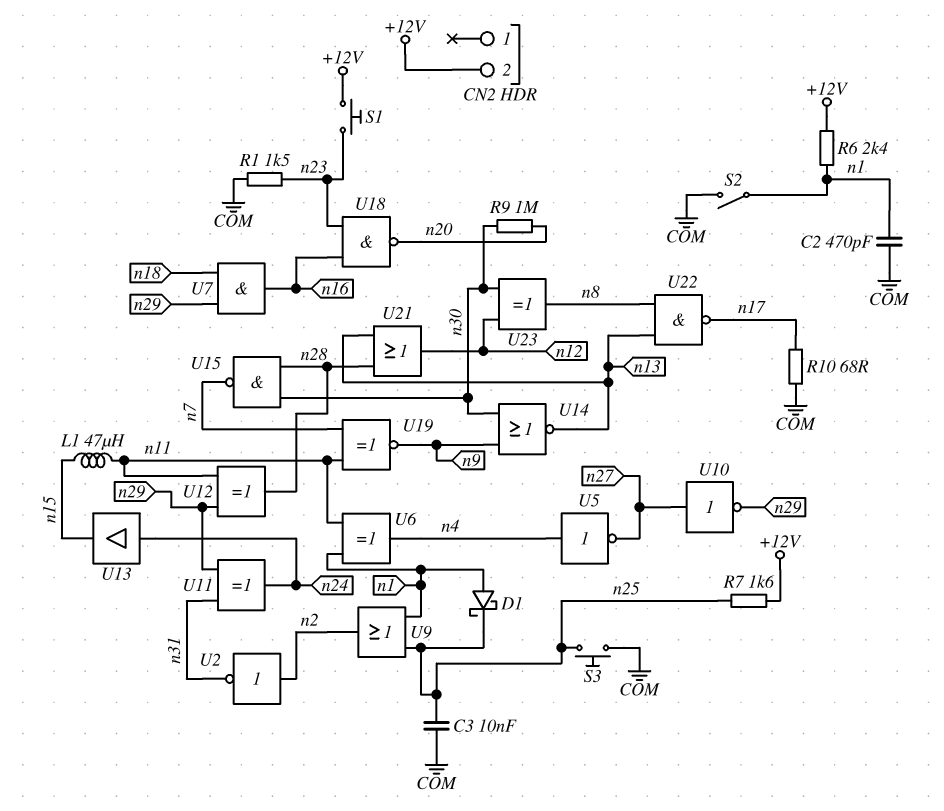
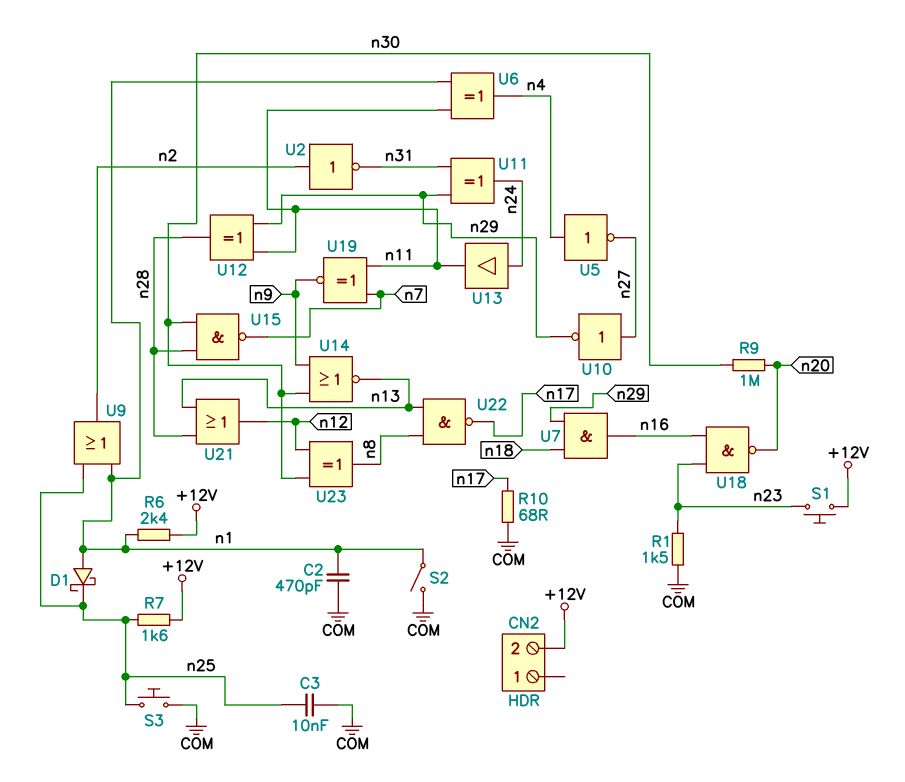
L1: 47uH (n11, n15) -> none
U13: buffer (in n24, out n15) -> buffer (in n24, out n11)

